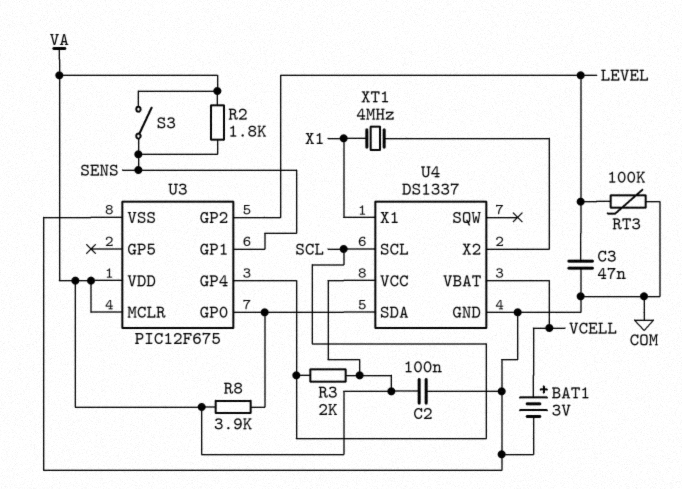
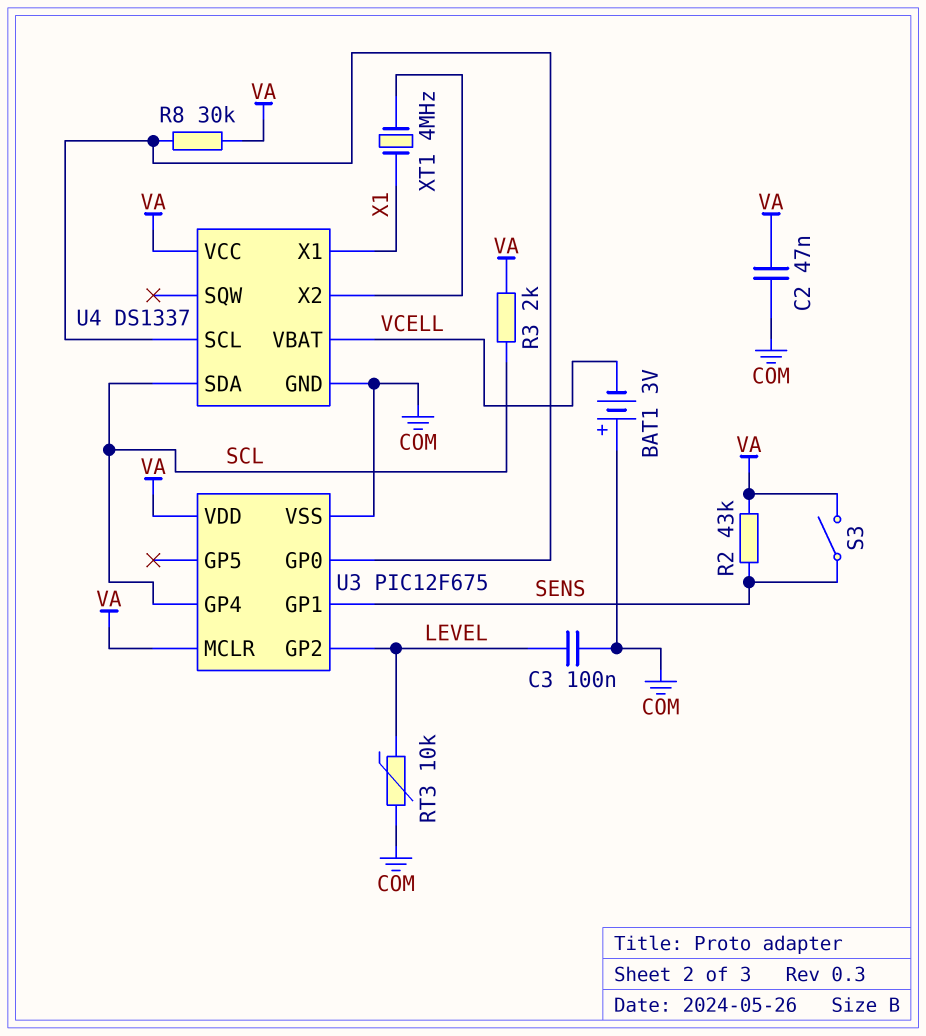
BAT1: 3V (plus VCELL, minus COM) -> 3V (plus COM, minus VCELL)
C2: 100nF (COM, VA) -> 47nF (COM, VA)
C3: 47nF (COM, LEVEL) -> 100nF (COM, LEVEL)
R2: 1.8k (SENS, VA) -> 43k (SENS, VA)
R8: 3.9k (U3/GP0, VA) -> 30k (U3/GP0, VA)
RT3: 100k (COM, LEVEL) -> 10k (COM, LEVEL)
U4 pin SCL: SCL -> U3/GP0
U4 pin SDA: U3/GP0 -> SCL

